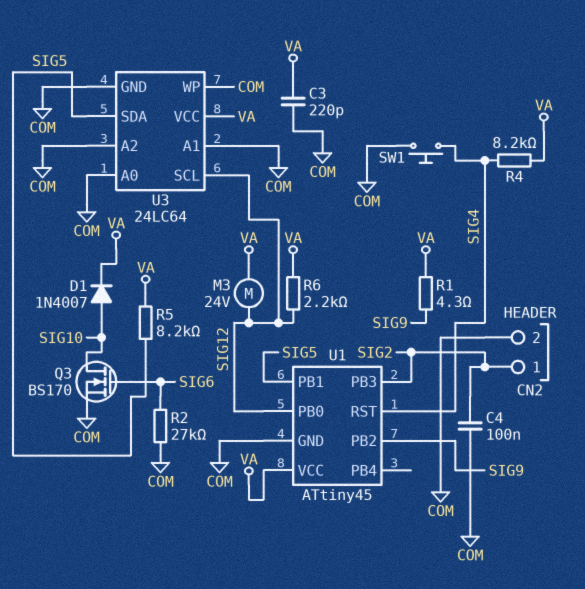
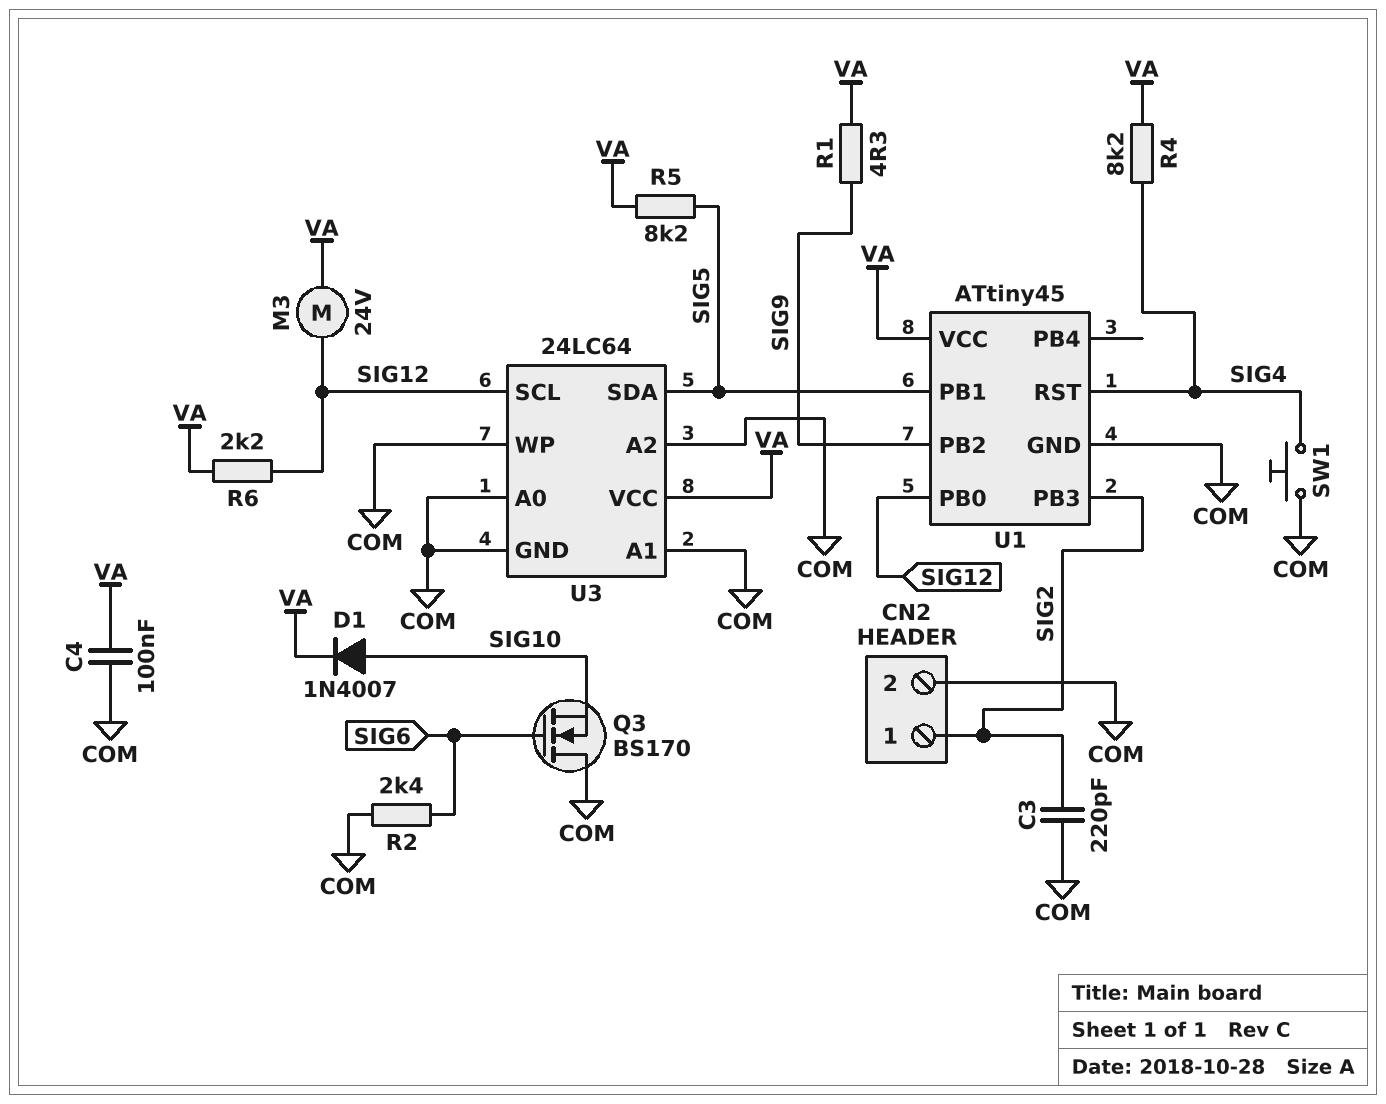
C3: 220pF (COM, VA) -> 220pF (COM, SIG2)
C4: 100nF (COM, SIG2) -> 100nF (COM, VA)
Q3: NMOS BS170 (G SIG6, D SIG10, S COM) -> NMOS BS170 (G SIG6, D COM, S SIG10)
R2: 27k (COM, SIG6) -> 2.4k (COM, SIG6)

